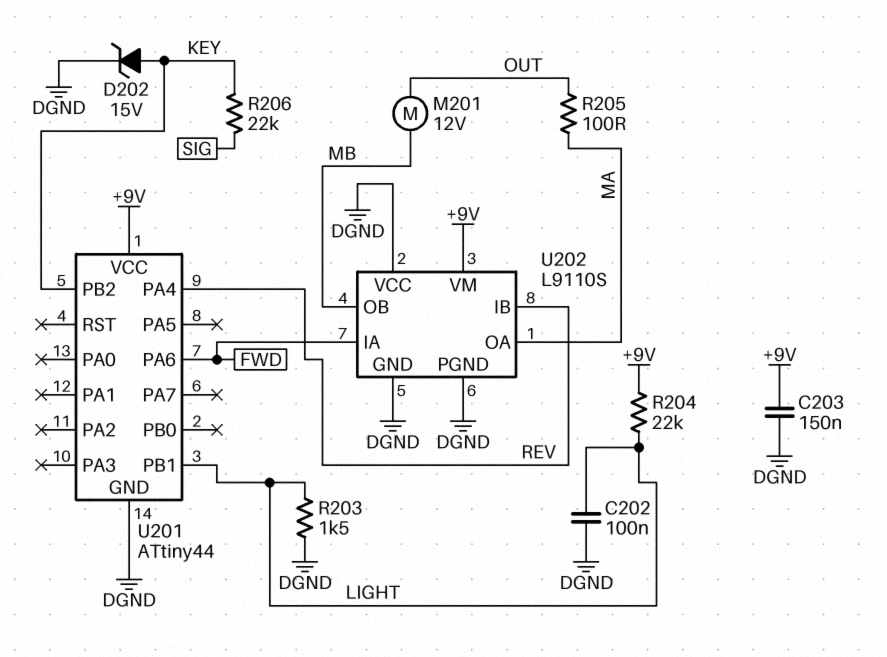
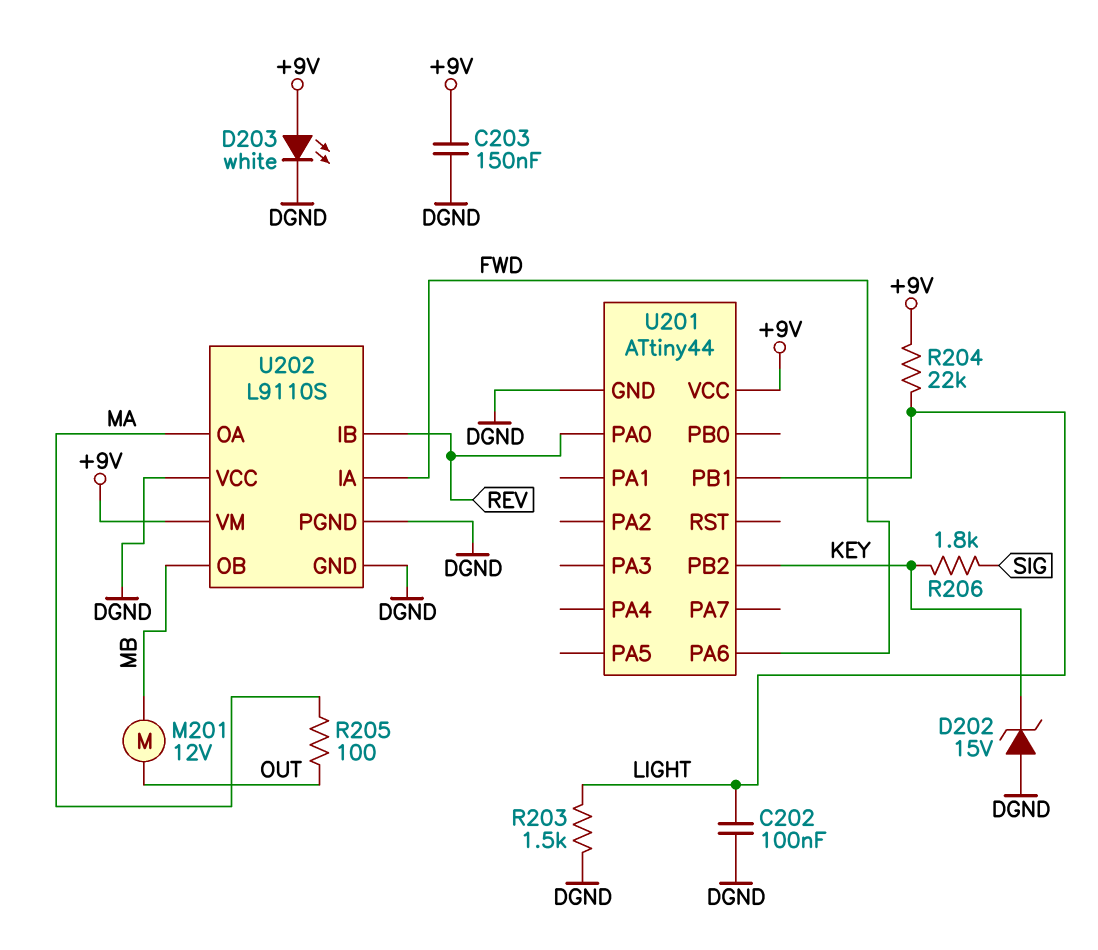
D202: zener 15V (A KEY, K DGND) -> zener 15V (A DGND, K KEY)
D203: none -> LED white (A +9V, K DGND)
R206: 22k (KEY, SIG) -> 1.8k (KEY, SIG)
U201 pin PA0: none -> REV
U201 pin PA4: REV -> none

